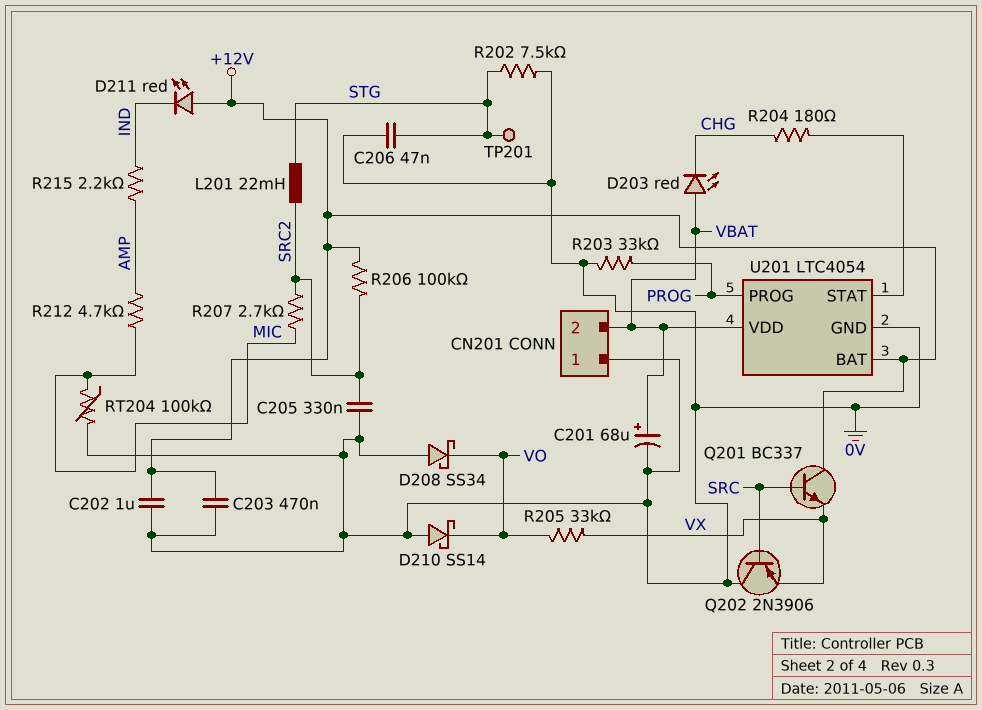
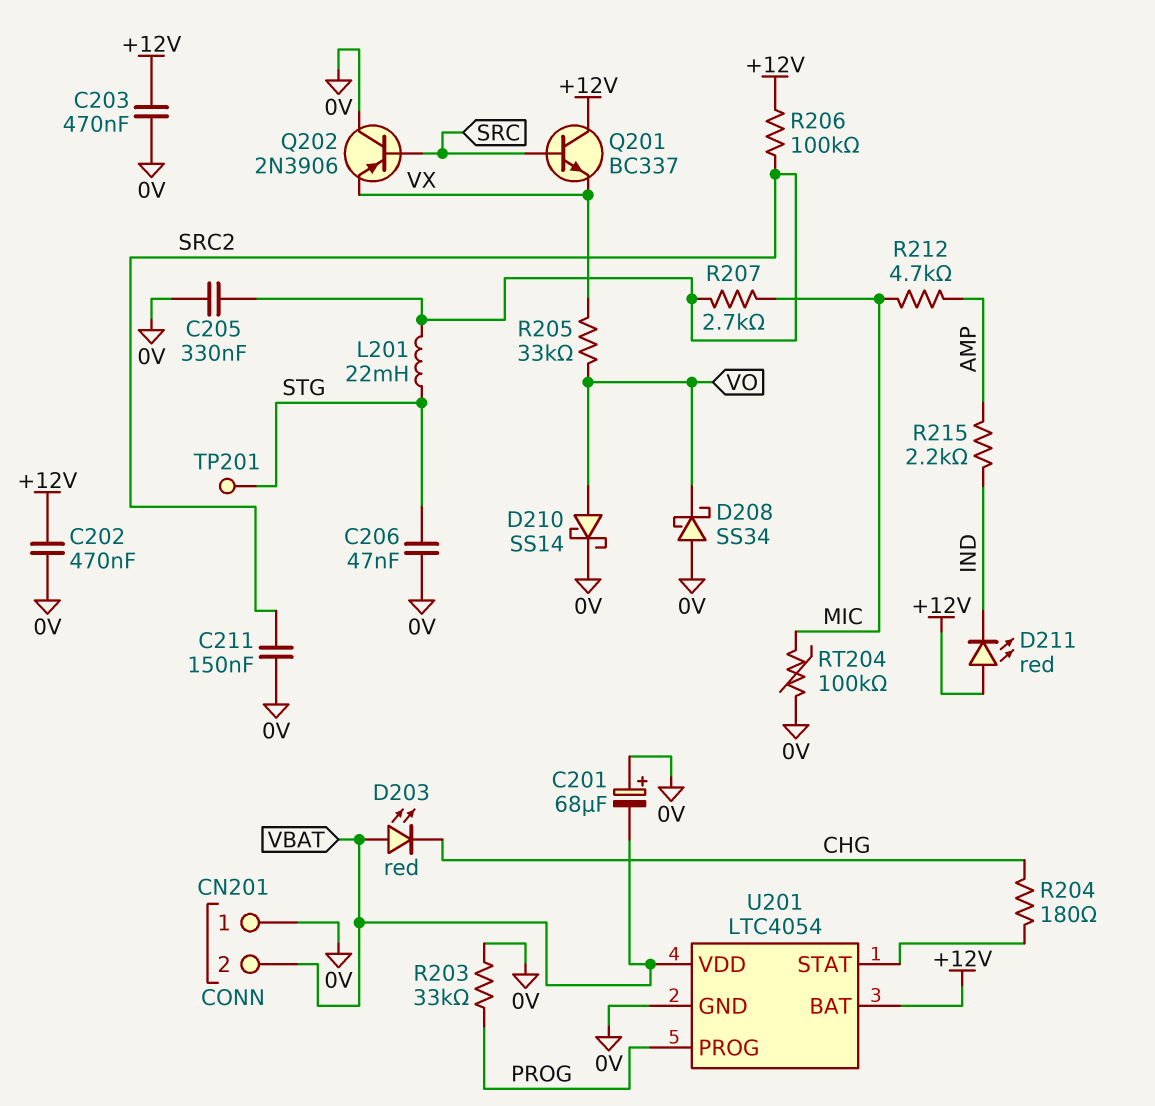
C201: 68uF (plus VBAT, minus 0V) -> 68uF (plus 0V, minus VBAT)
C202: 1uF (+12V, 0V) -> 470nF (+12V, 0V)
C211: none -> 150nF (0V, SRC2)
D210: schottky SS14 (A 0V, K VO) -> schottky SS14 (A VO, K 0V)
R202: 7.5k (0V, STG) -> none

